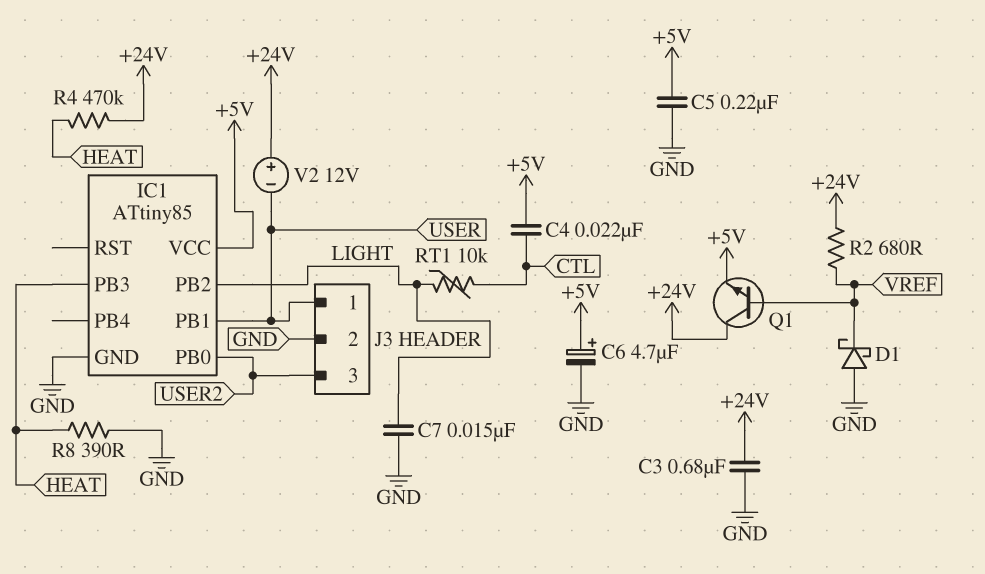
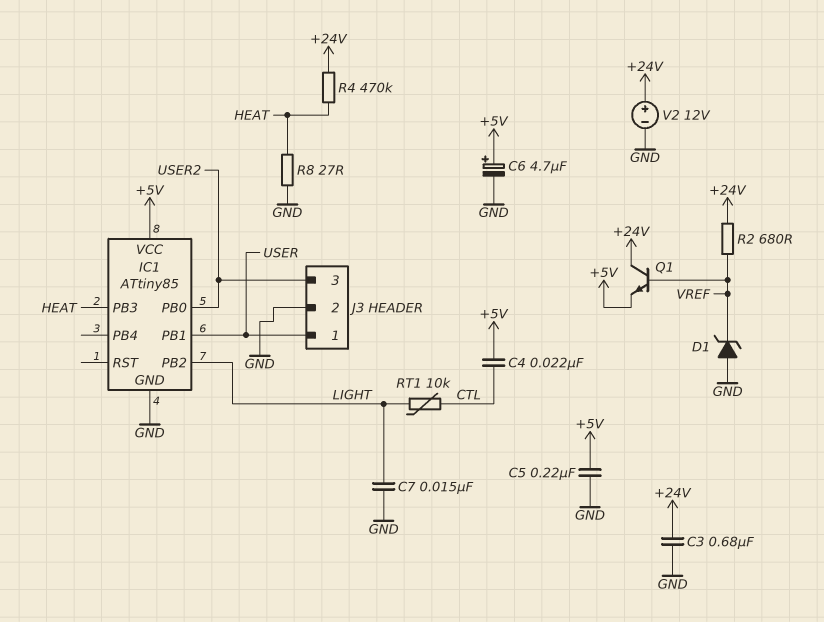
D1: schottky (A GND, K VREF) -> zener (A GND, K VREF)
R8: 390 (GND, HEAT) -> 27 (GND, HEAT)
V2: 12V (plus +24V, minus USER) -> 12V (plus +24V, minus GND)

